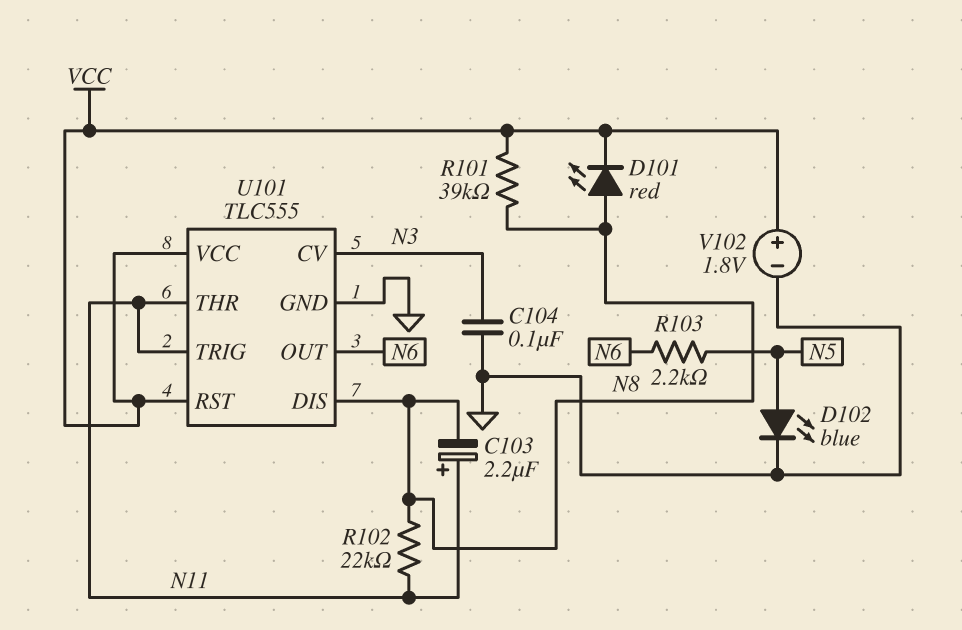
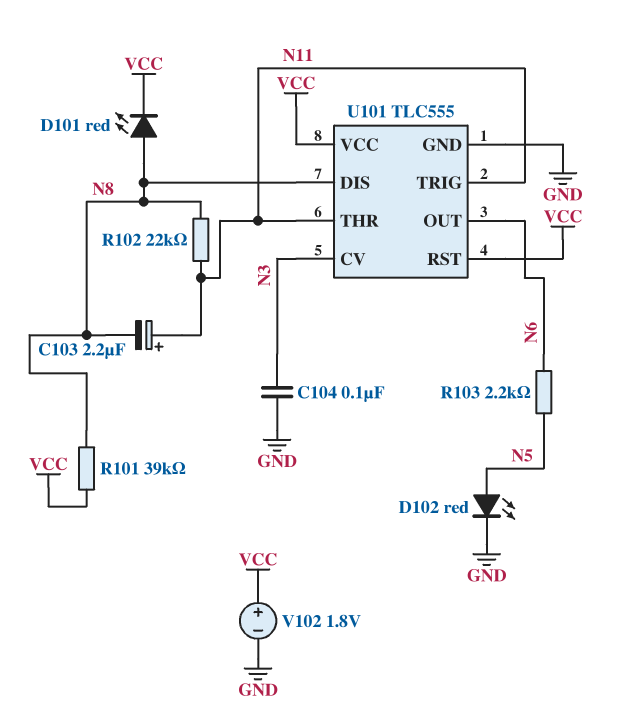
D102: LED blue (A N5, K GND) -> LED red (A N5, K GND)

